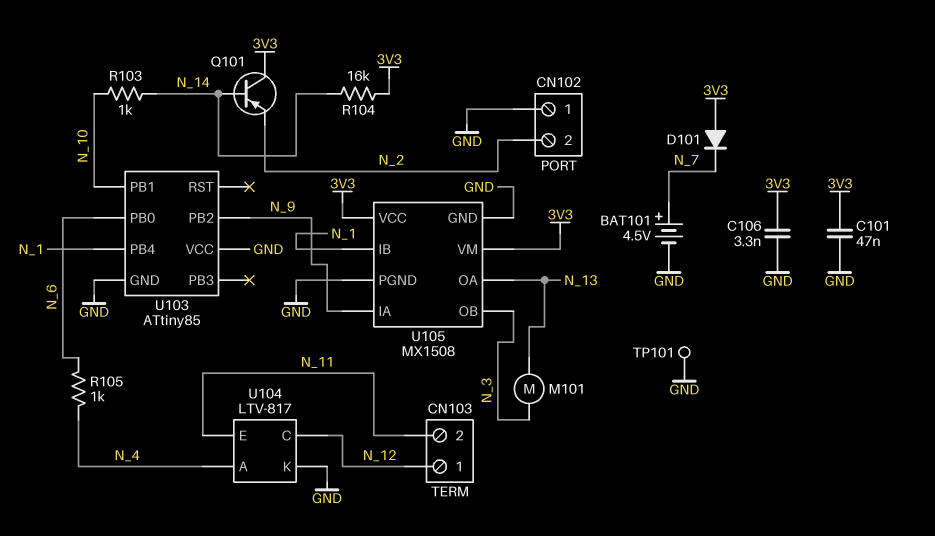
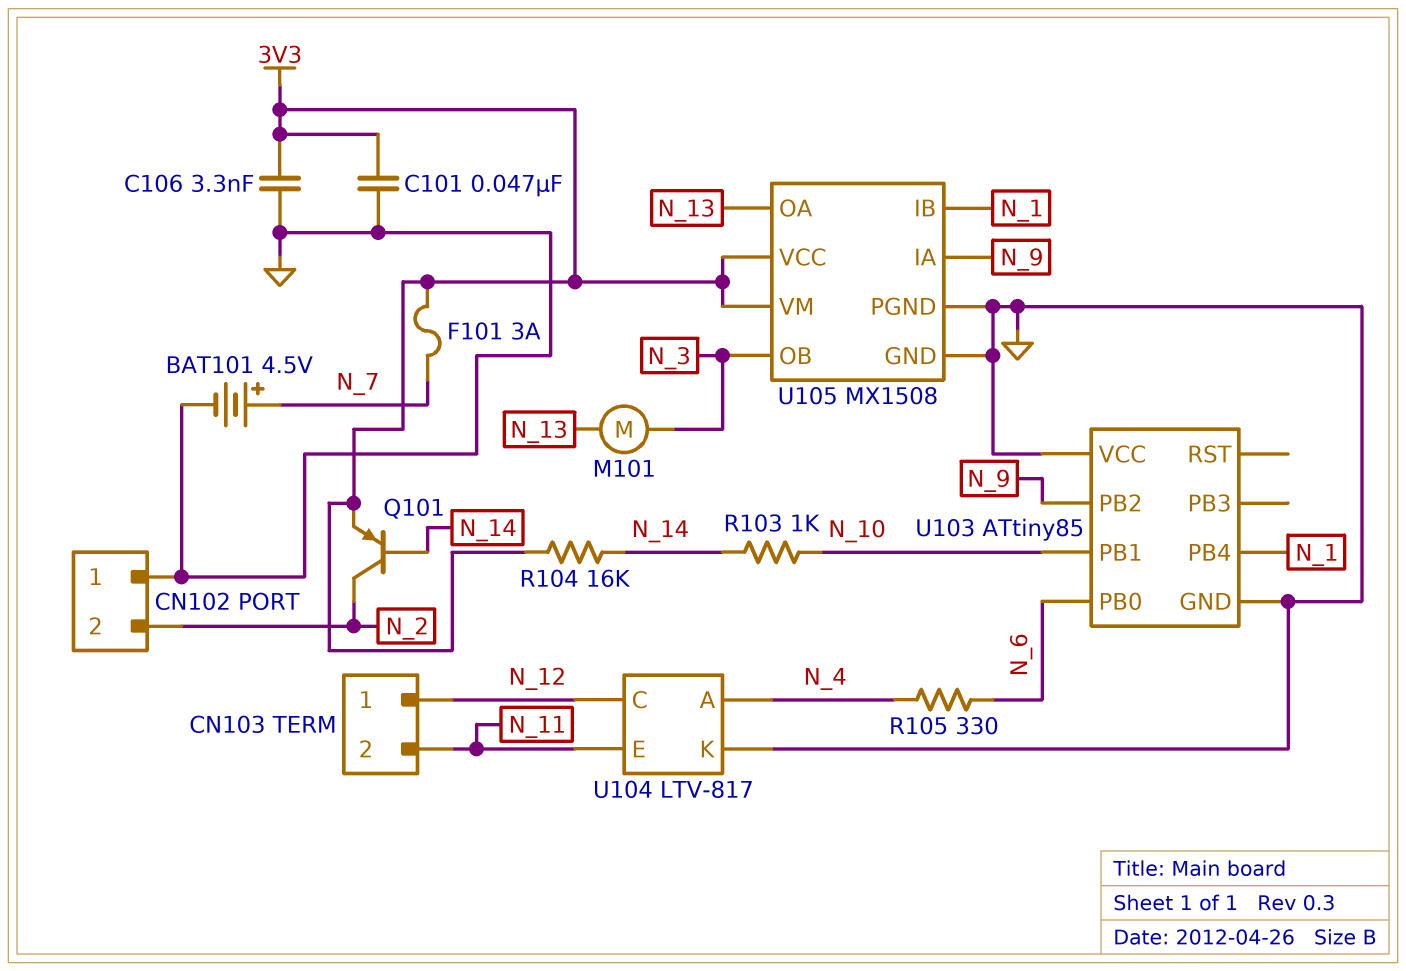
D101: diode (A 3V3, K N_7) -> none
F101: none -> 3A (3V3, N_7)
Q101: PNP (B N_14, C 3V3, E N_2) -> PNP (B N_14, C N_2, E 3V3)
R105: 1k (N_4, N_6) -> 330 (N_4, N_6)
TP101: test point (GND) -> none

